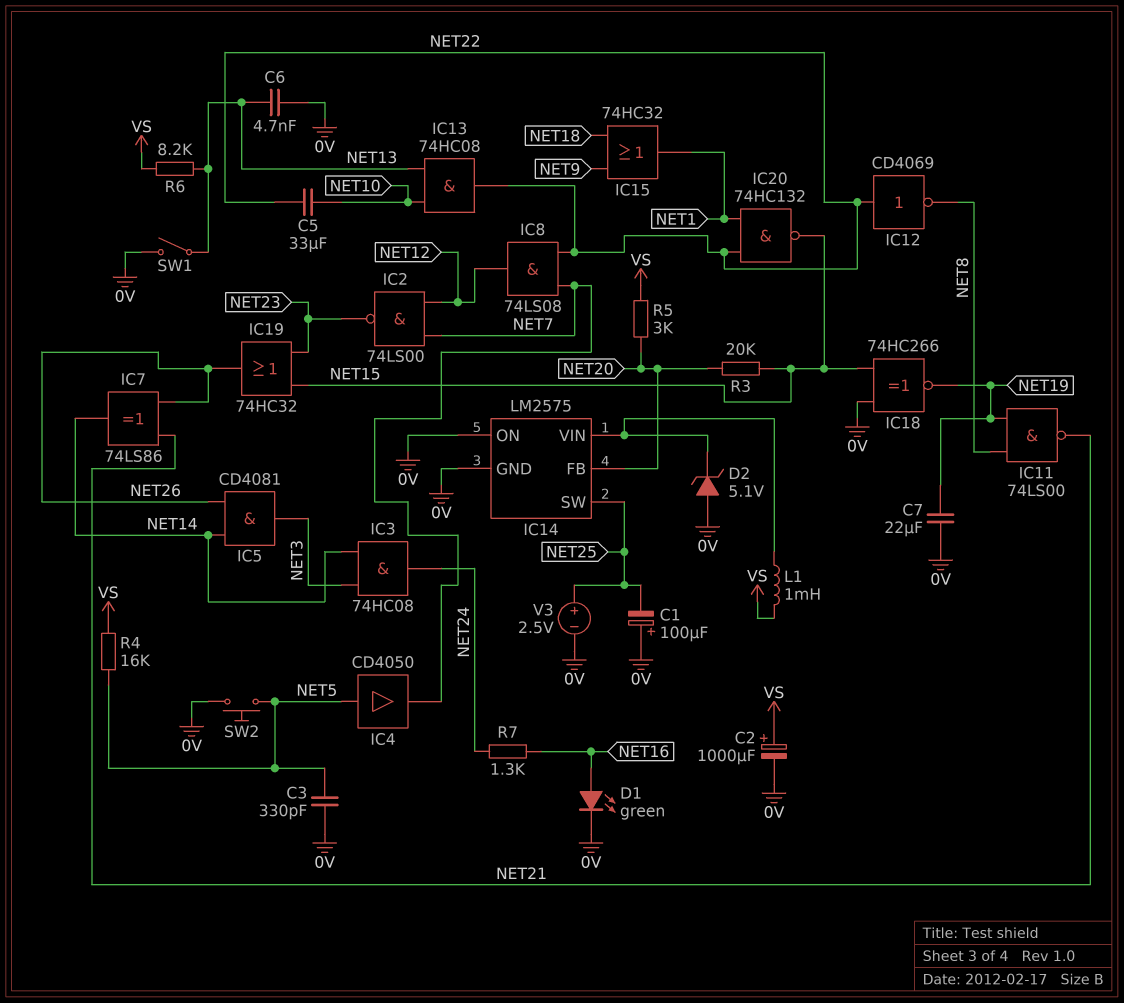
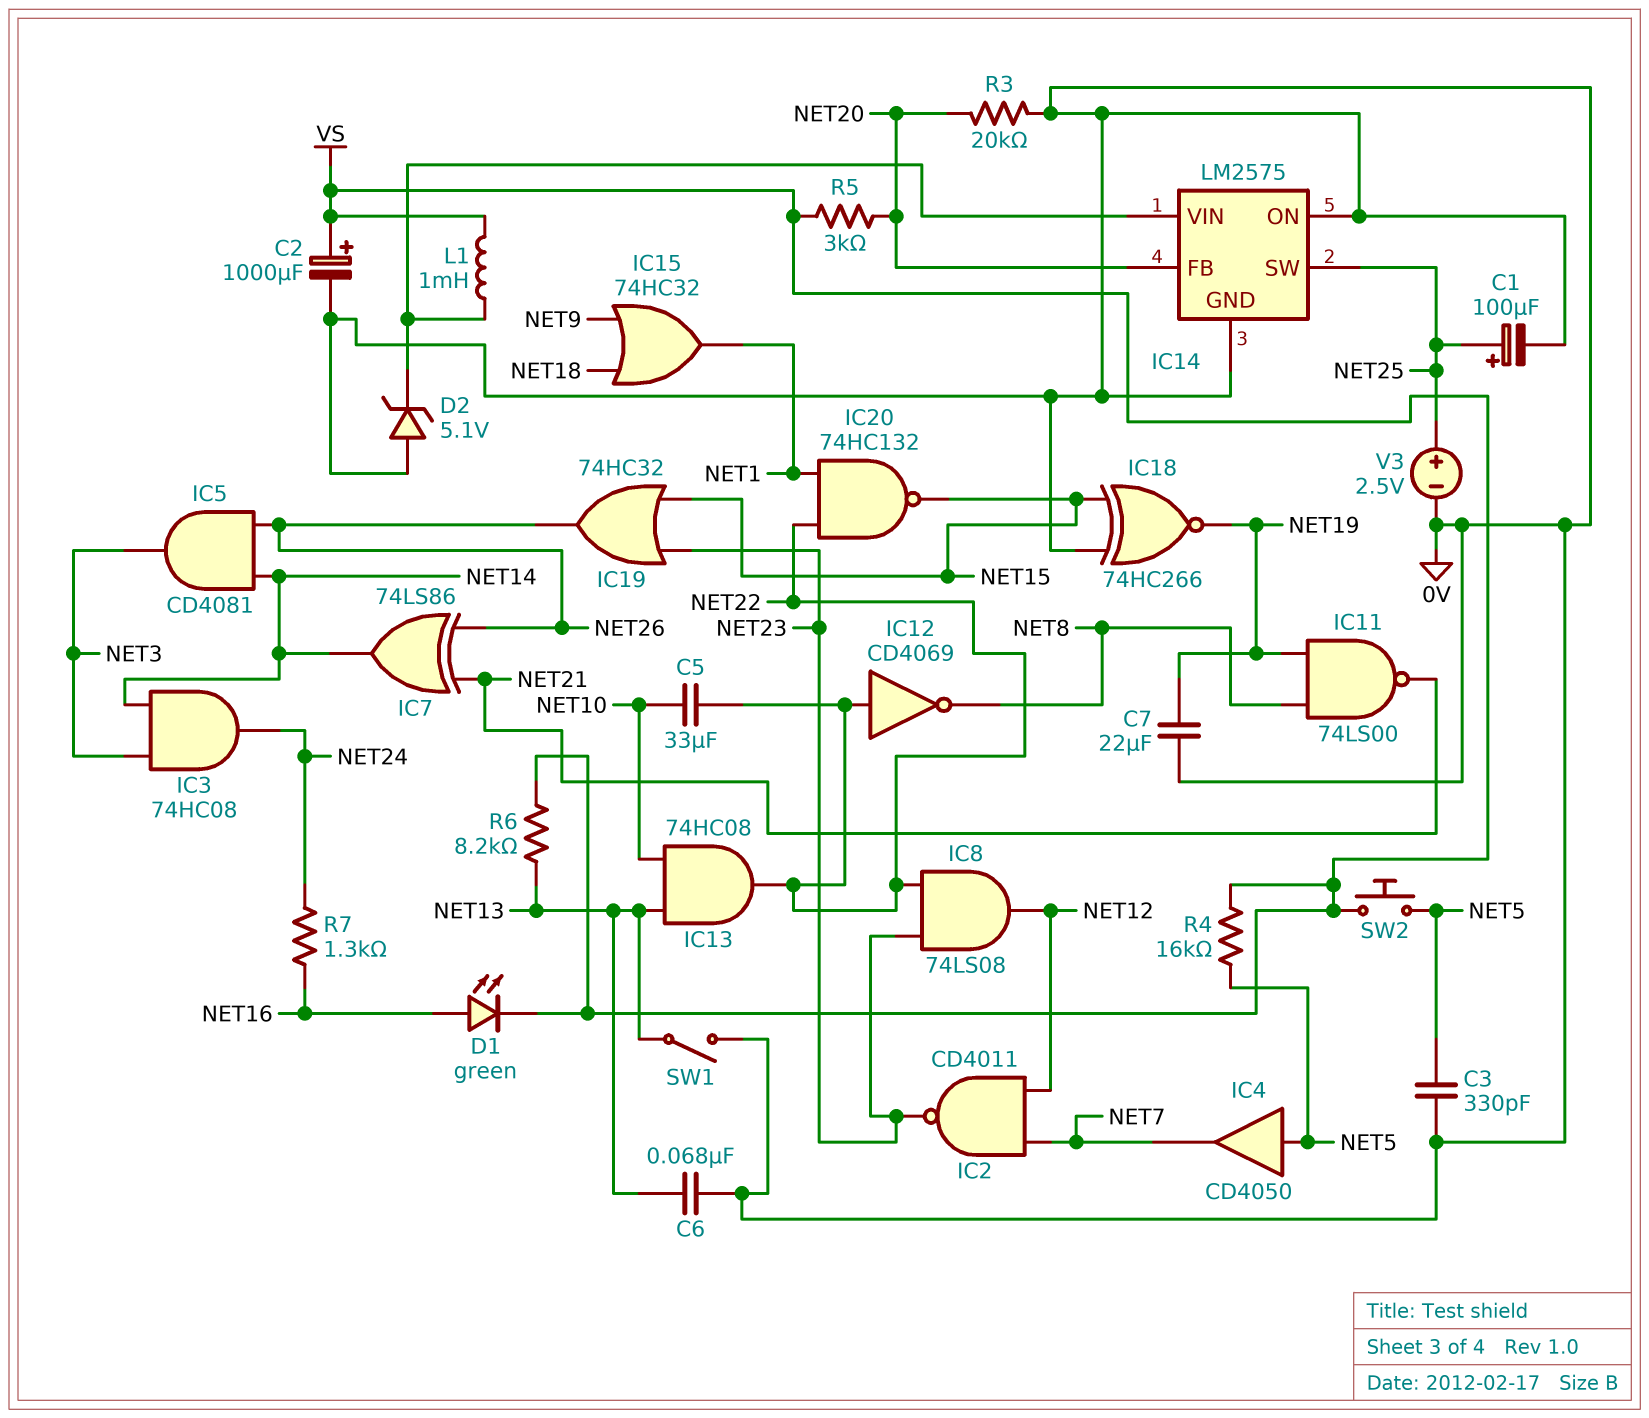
C1: 100uF (plus 0V, minus NET25) -> 100uF (plus NET25, minus 0V)
C6: 4.7nF (0V, NET13) -> 68nF (0V, NET13)
D1: LED green (A NET16, K 0V) -> LED green (A NET16, K VS)
IC2: NAND 74LS00 (in NET7, in NET12, out NET23) -> NAND CD4011 (in NET7, in NET12, out NET23)
IC8: AND 74LS08 (in NET7, in NET22, out NET12) -> AND 74LS08 (in NET22, in NET23, out NET12)
R3: 20k (NET15, NET20) -> 20k (0V, NET20)
SW2: button (0V, NET5) -> button (NET5, VS)

